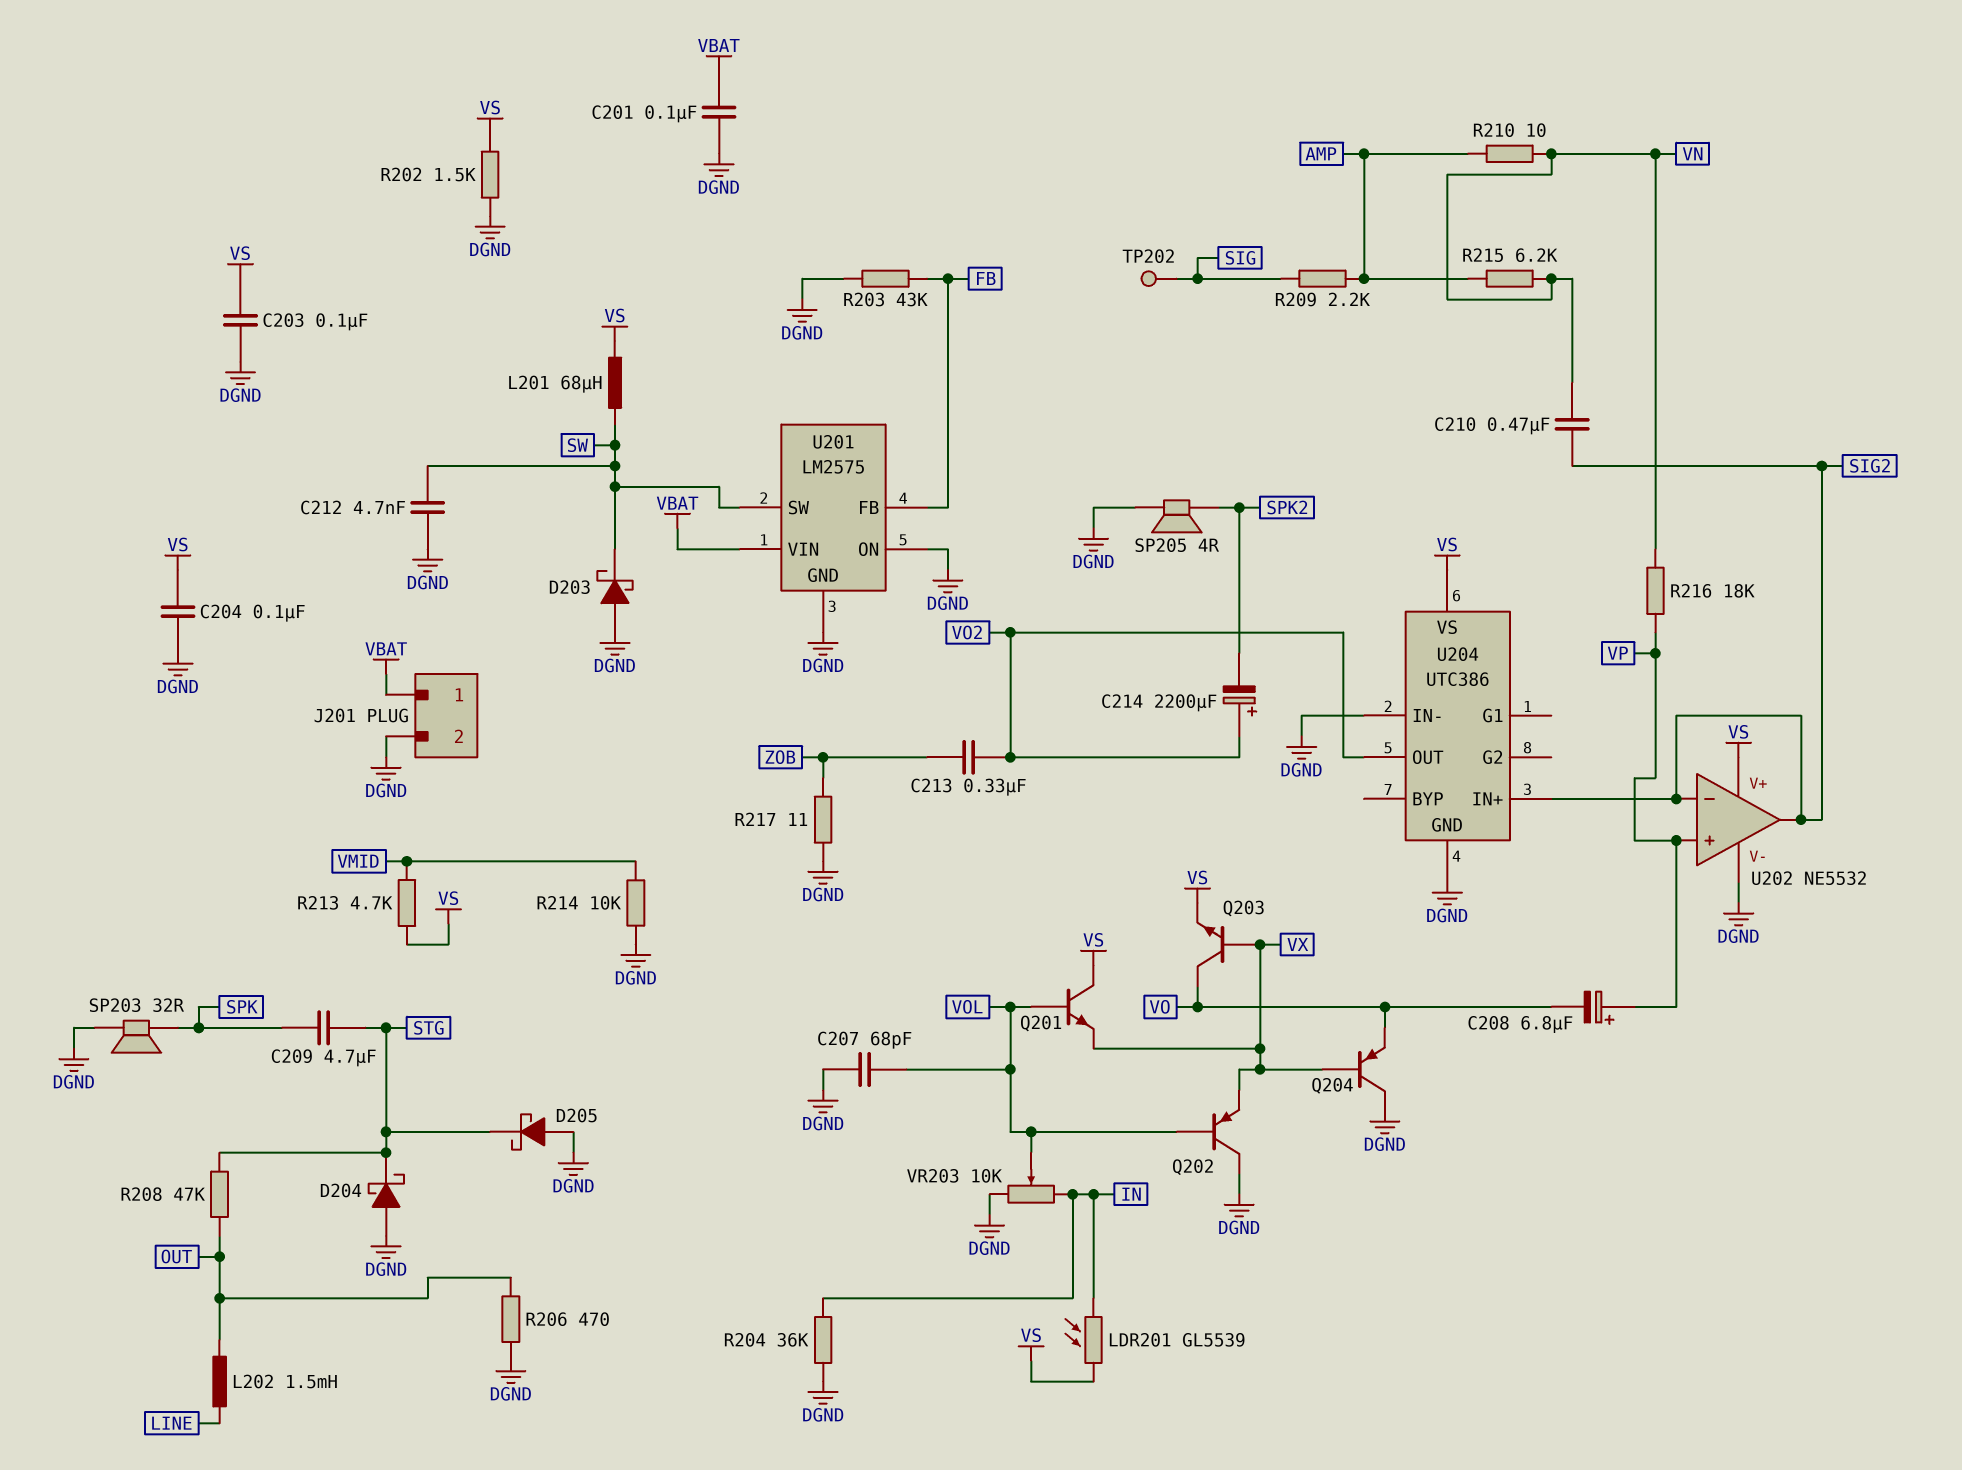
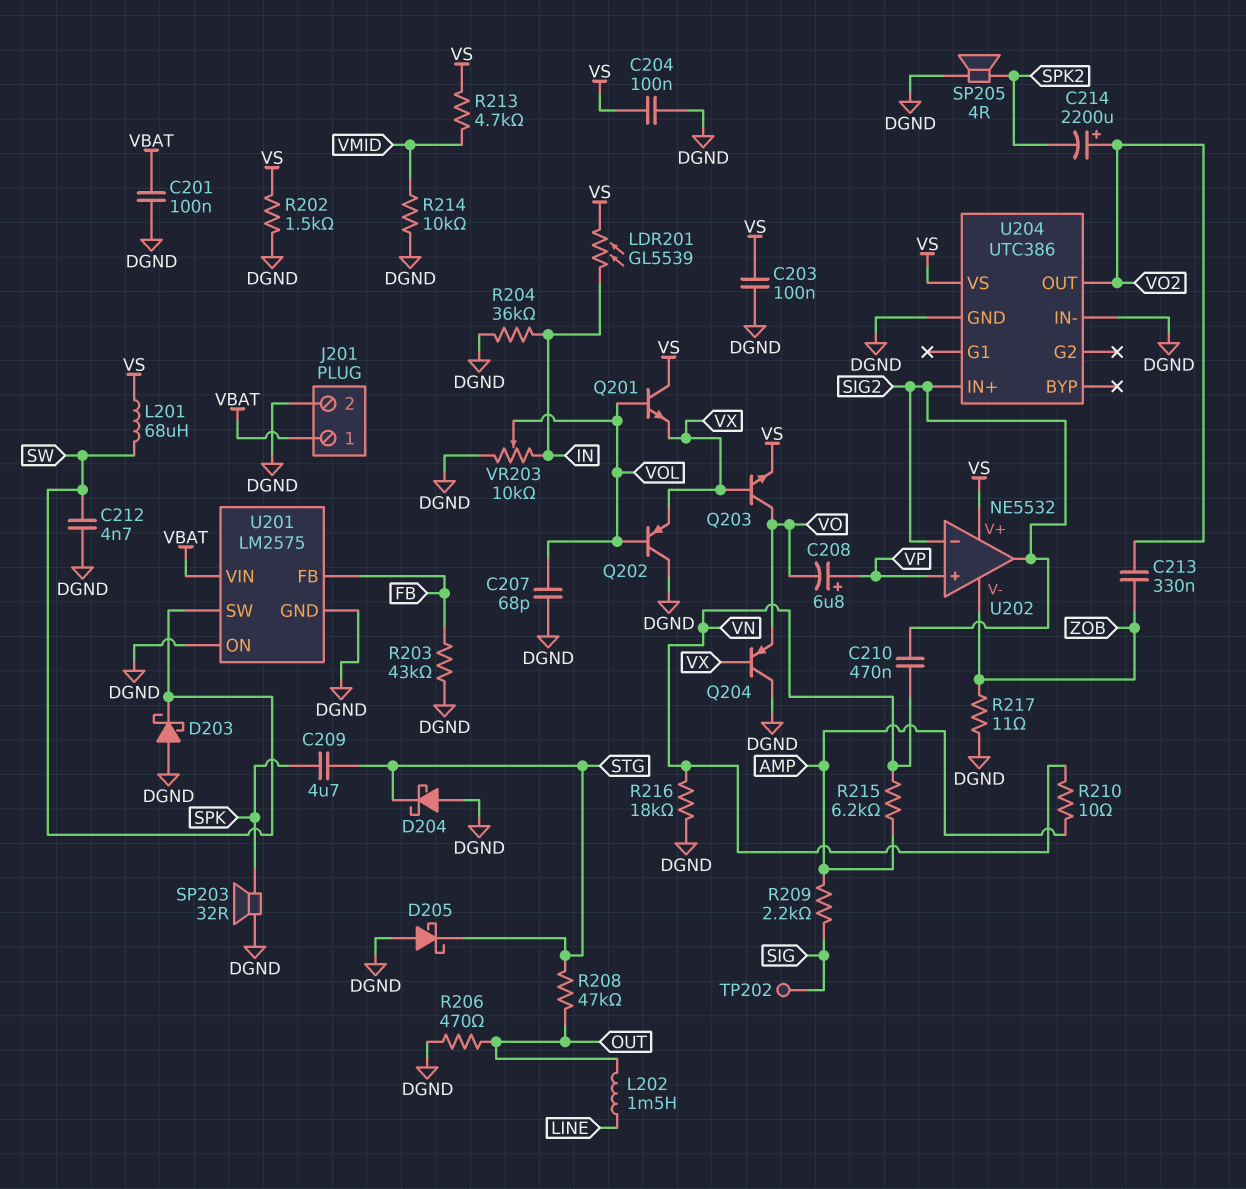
R216: 18k (VN, VP) -> 18k (DGND, VN)
U202 pin V-: DGND -> ZOB

